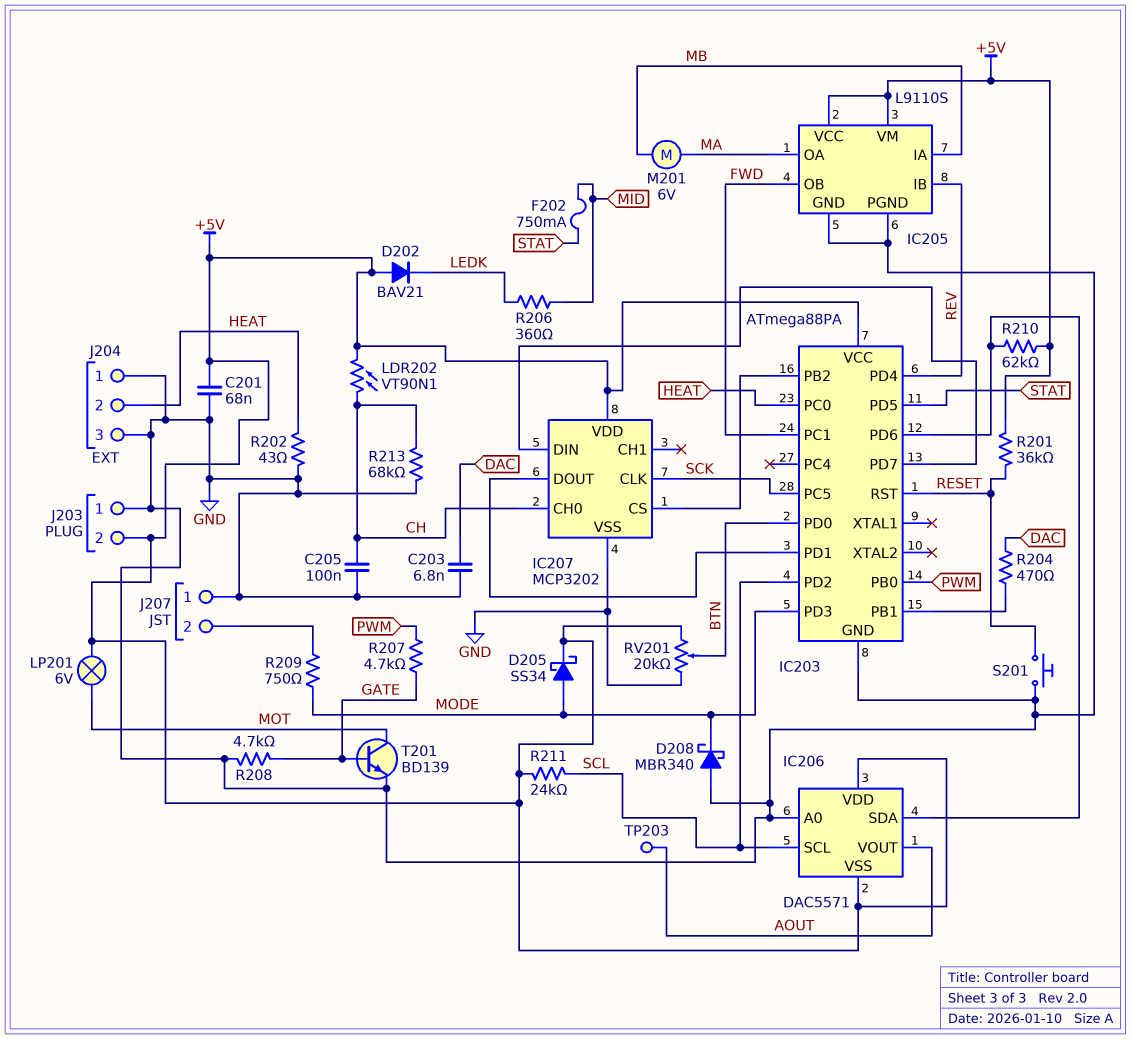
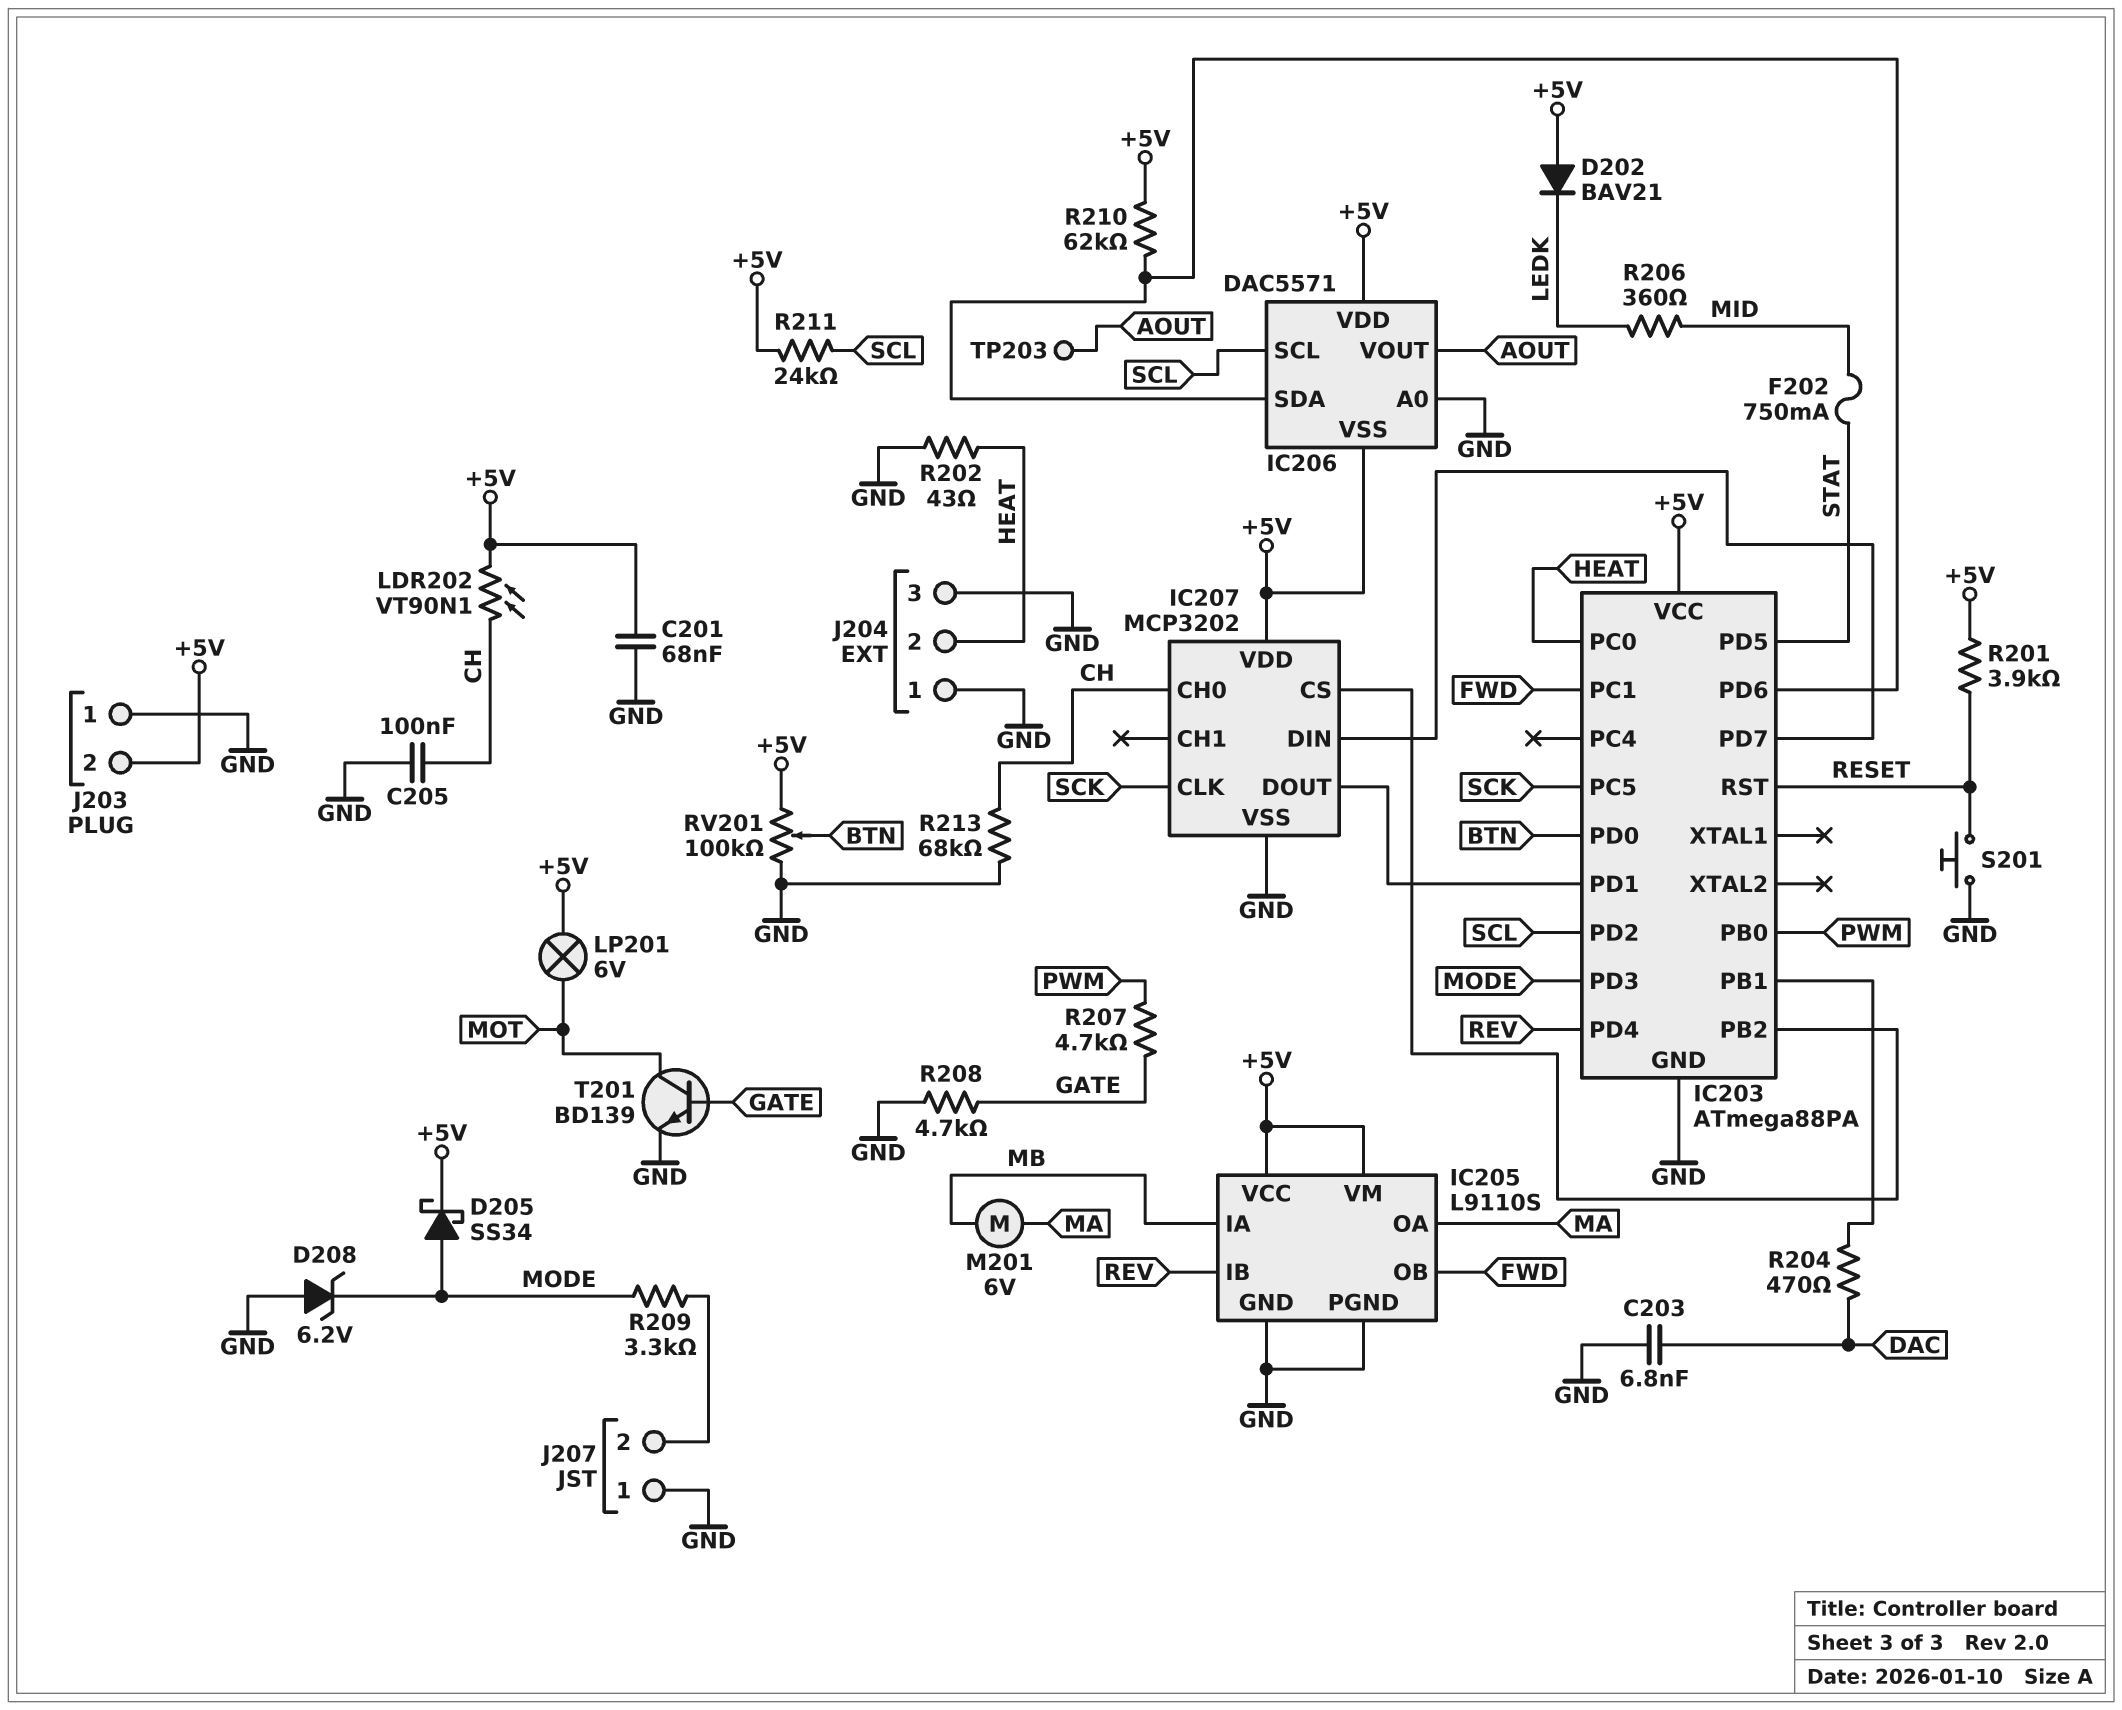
D208: schottky MBR340 (A GND, K MODE) -> zener 6.2V (A GND, K MODE)
R201: 36k (+5V, RESET) -> 3.9k (+5V, RESET)
R209: 750 (J207/2, MODE) -> 3.3k (J207/2, MODE)
RV201: 20k (+5V, GND, wiper BTN) -> 100k (+5V, GND, wiper BTN)

